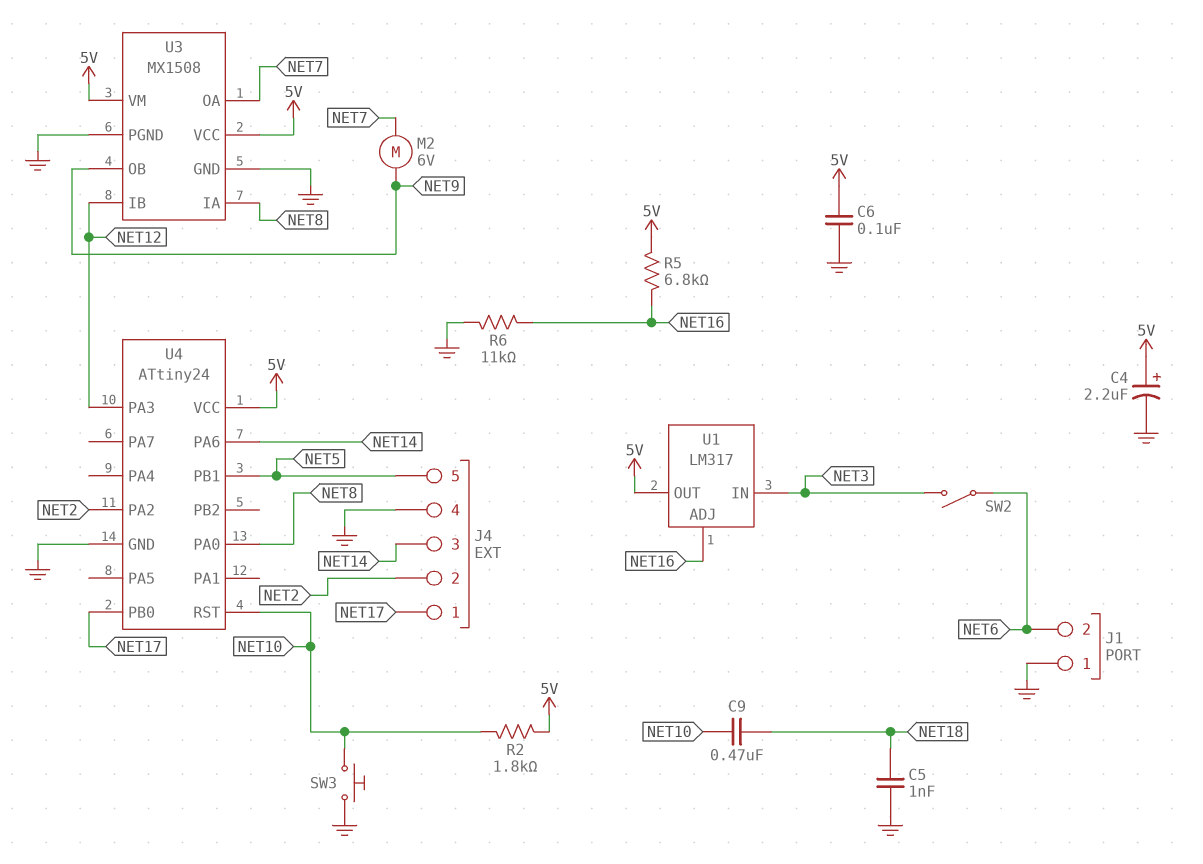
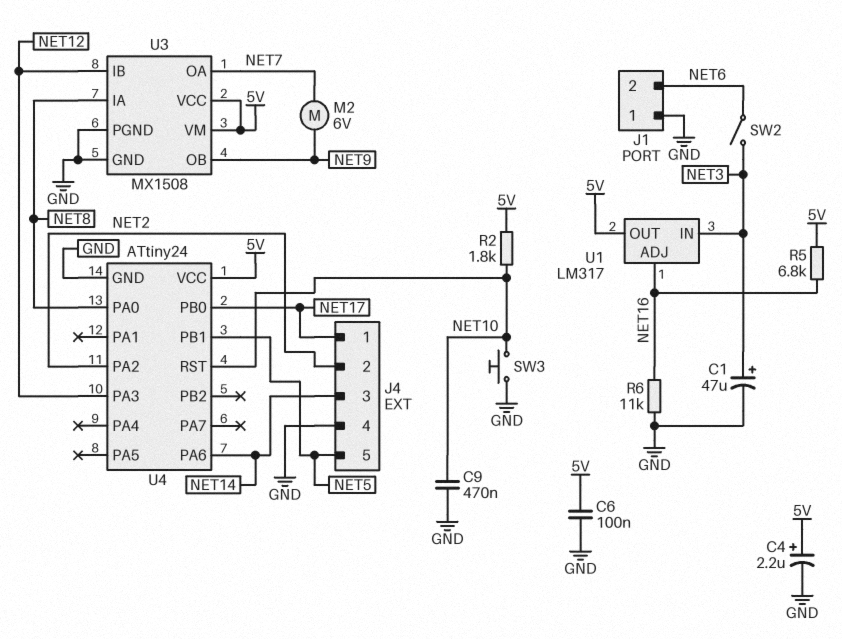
C1: none -> 47uF (plus NET3, minus GND)
C5: 1nF (GND, NET18) -> none
C9: 470nF (NET10, NET18) -> 470nF (GND, NET10)

